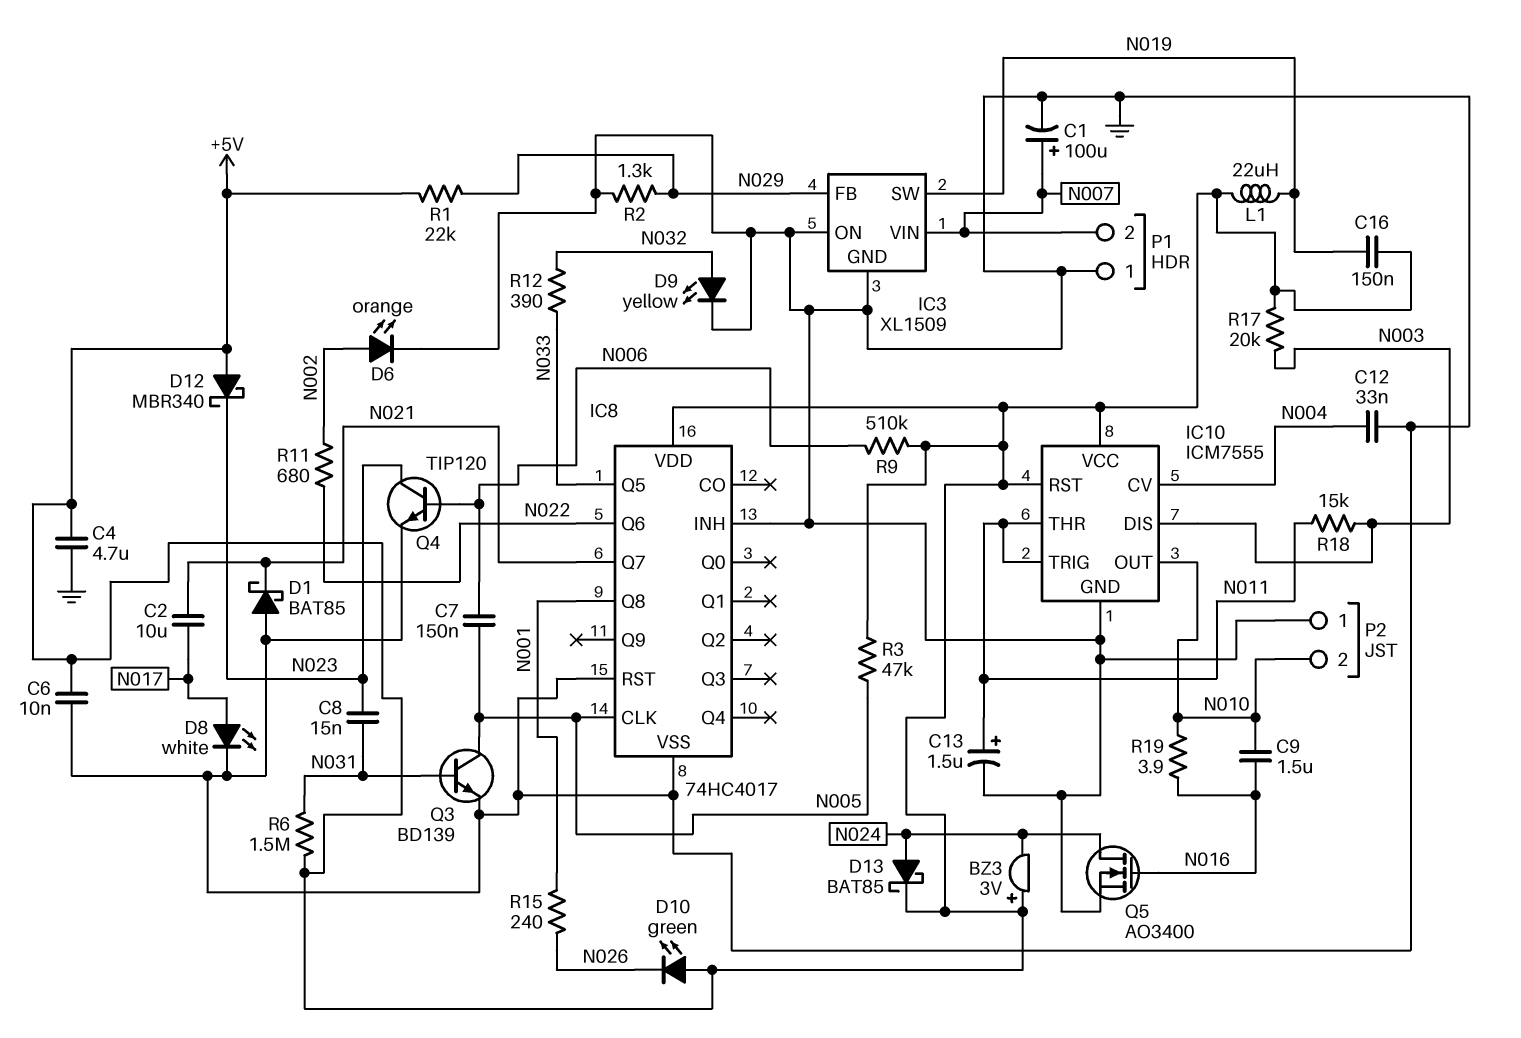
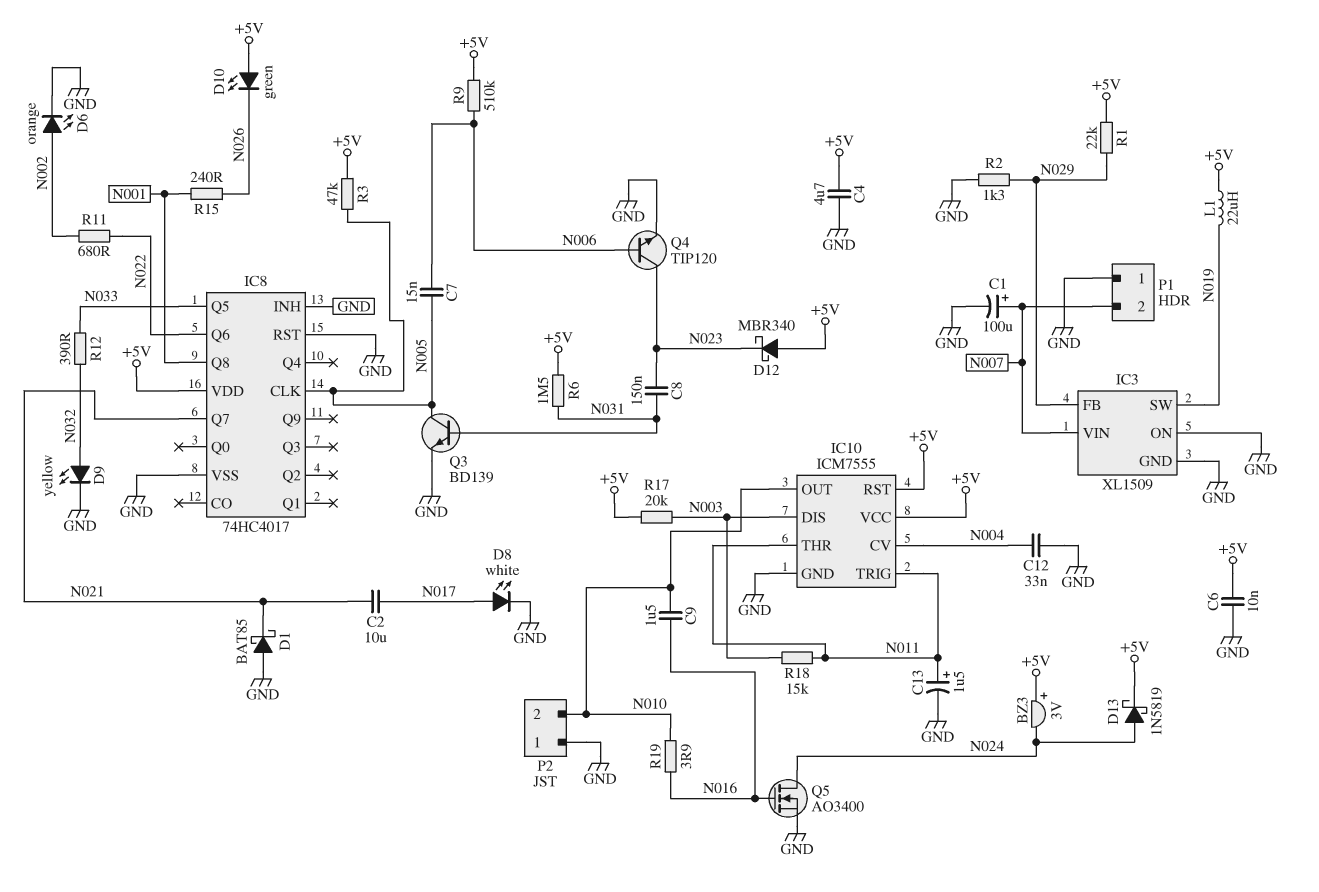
C7: 150nF (N005, N006) -> 15nF (N005, N006)
C8: 15nF (N023, N031) -> 150nF (N023, N031)
C16: 150nF (+5V, N019) -> none
D13: schottky BAT85 (A N024, K +5V) -> schottky 1N5819 (A N024, K +5V)

